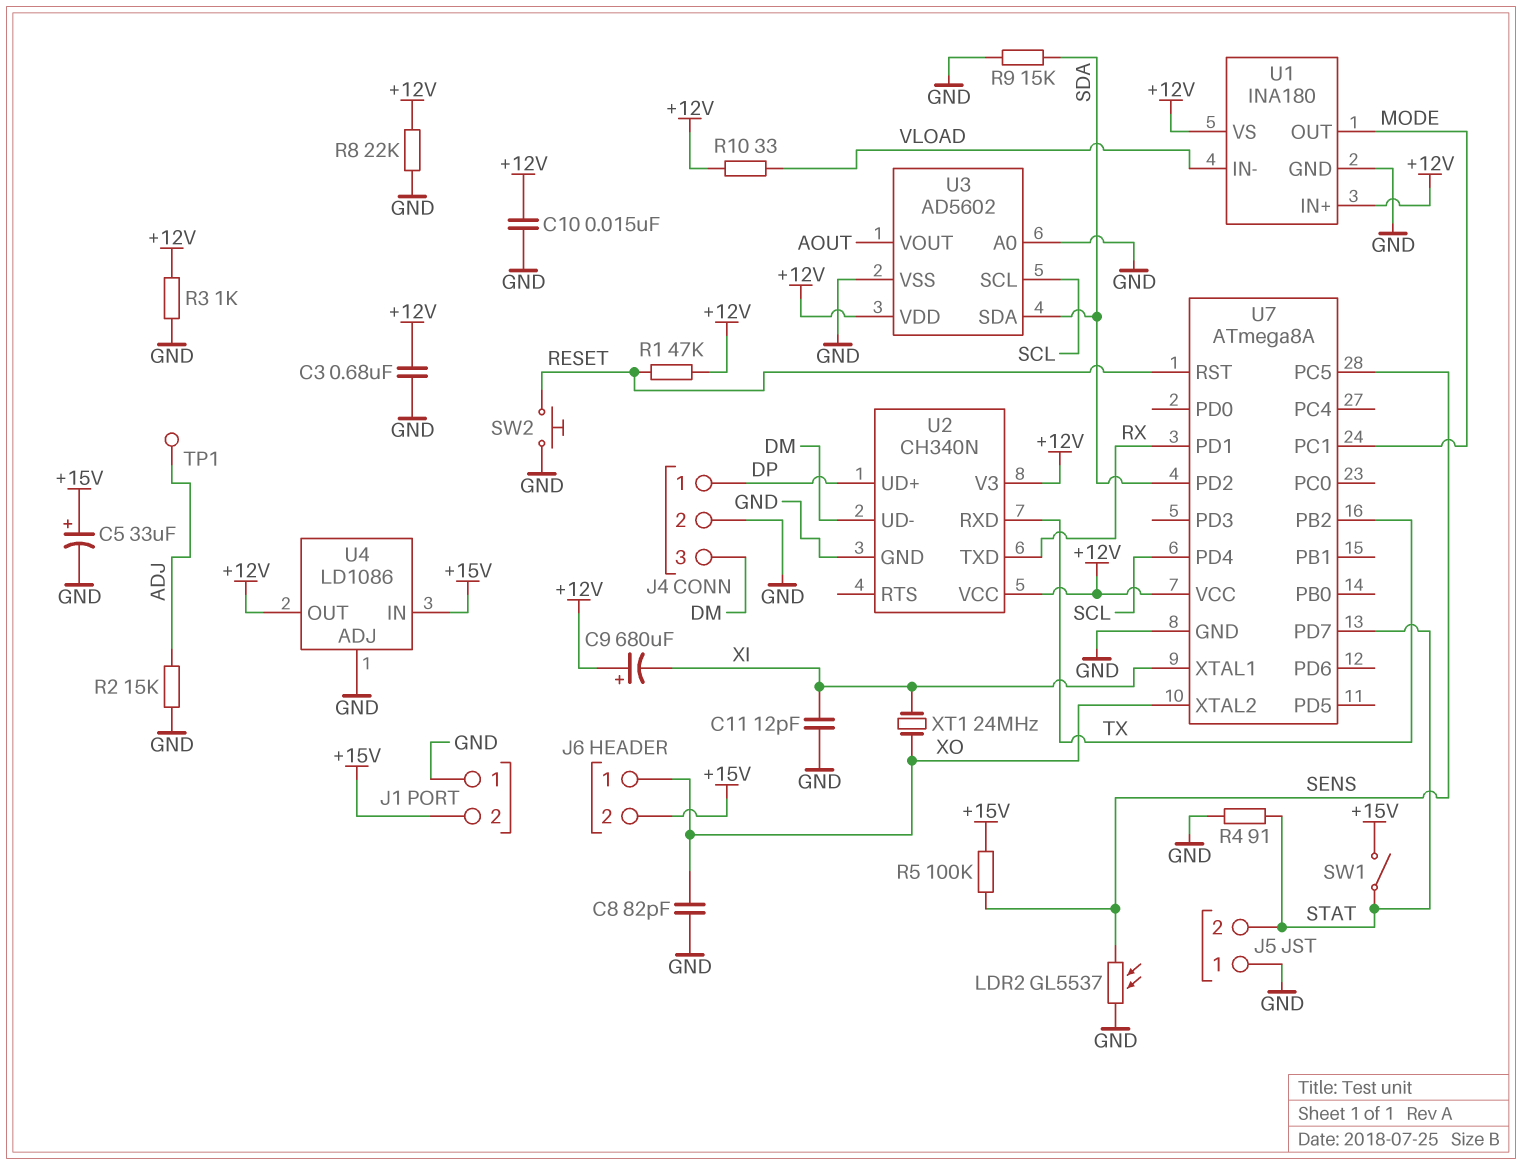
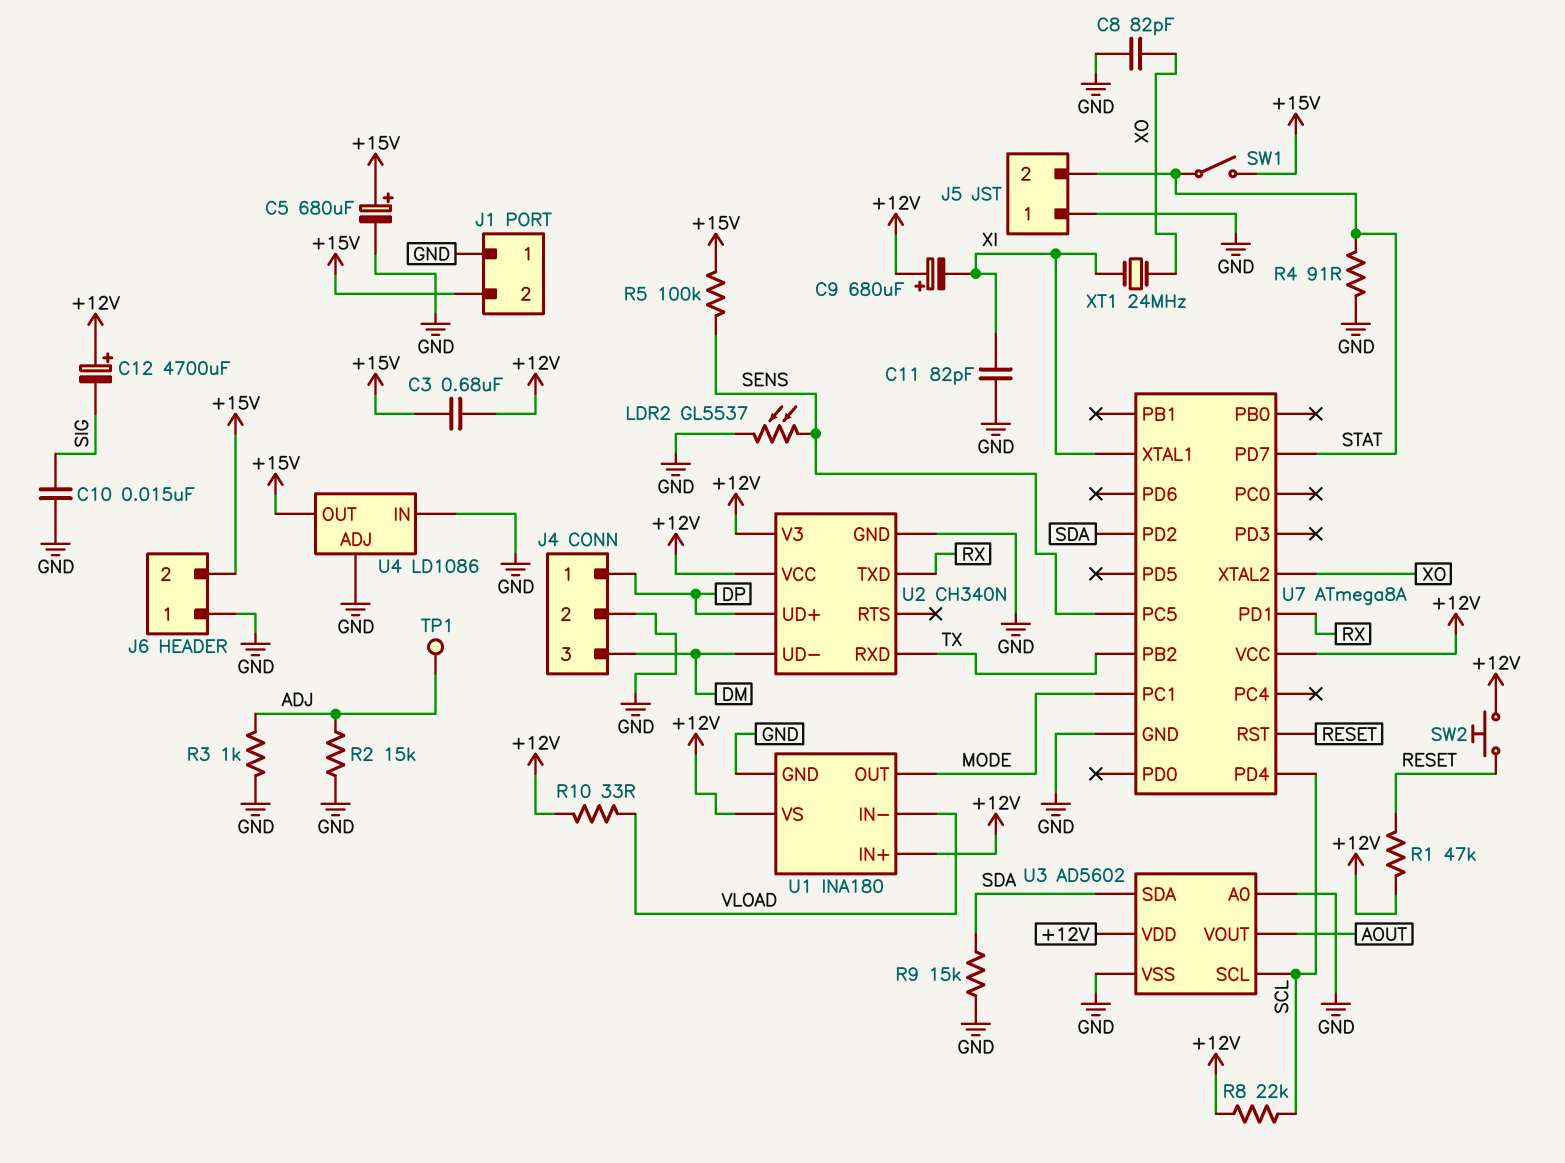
C3: 680nF (+12V, GND) -> 680nF (+12V, +15V)
C5: 33uF (plus +15V, minus GND) -> 680uF (plus +15V, minus GND)
C10: 15nF (+12V, GND) -> 15nF (GND, SIG)
C11: 12pF (GND, XI) -> 82pF (GND, XI)
C12: none -> 4700uF (plus +12V, minus SIG)
J6 pin 1: XO -> GND
R3: 1k (+12V, GND) -> 1k (ADJ, GND)
R8: 22k (+12V, GND) -> 22k (+12V, SCL)
SW2: button (GND, RESET) -> button (+12V, RESET)
U4 pin IN: +15V -> GND
U4 pin OUT: +12V -> +15V

